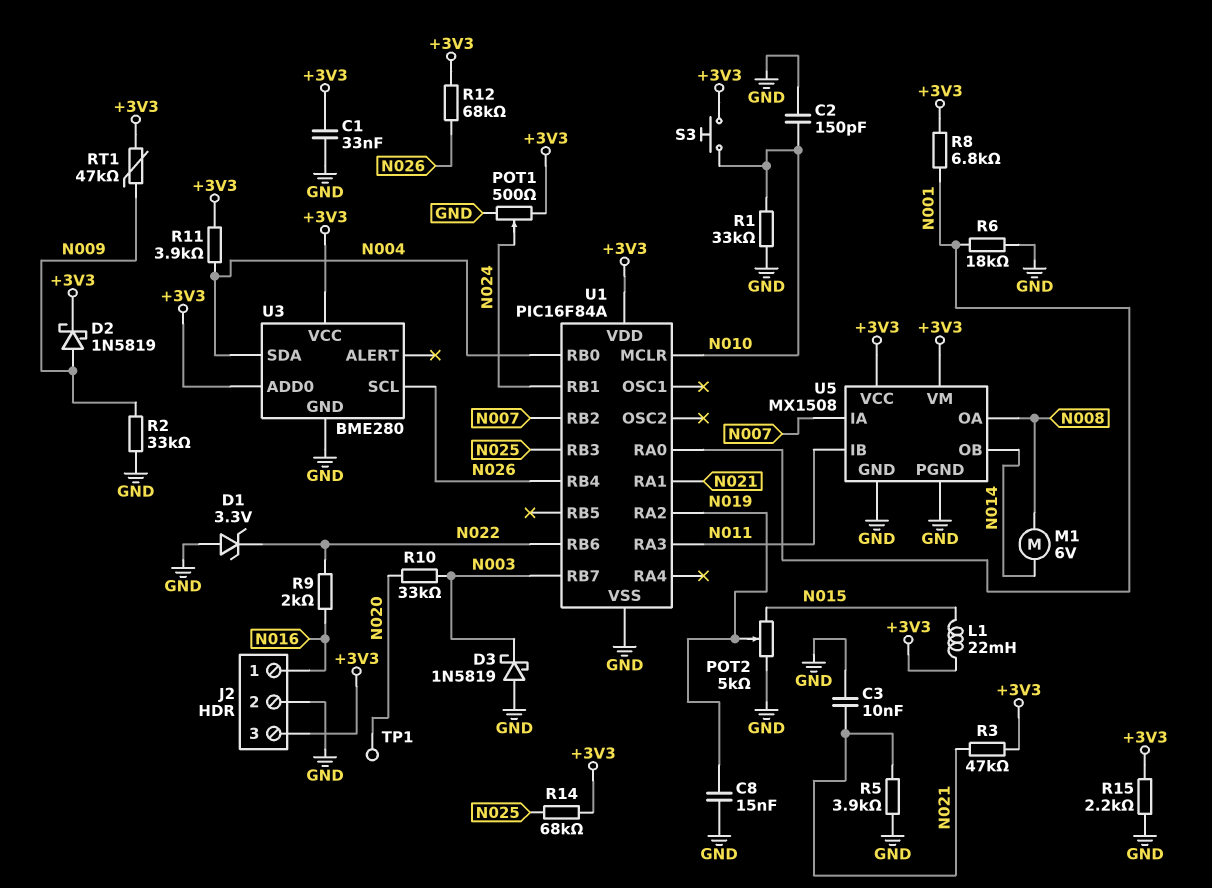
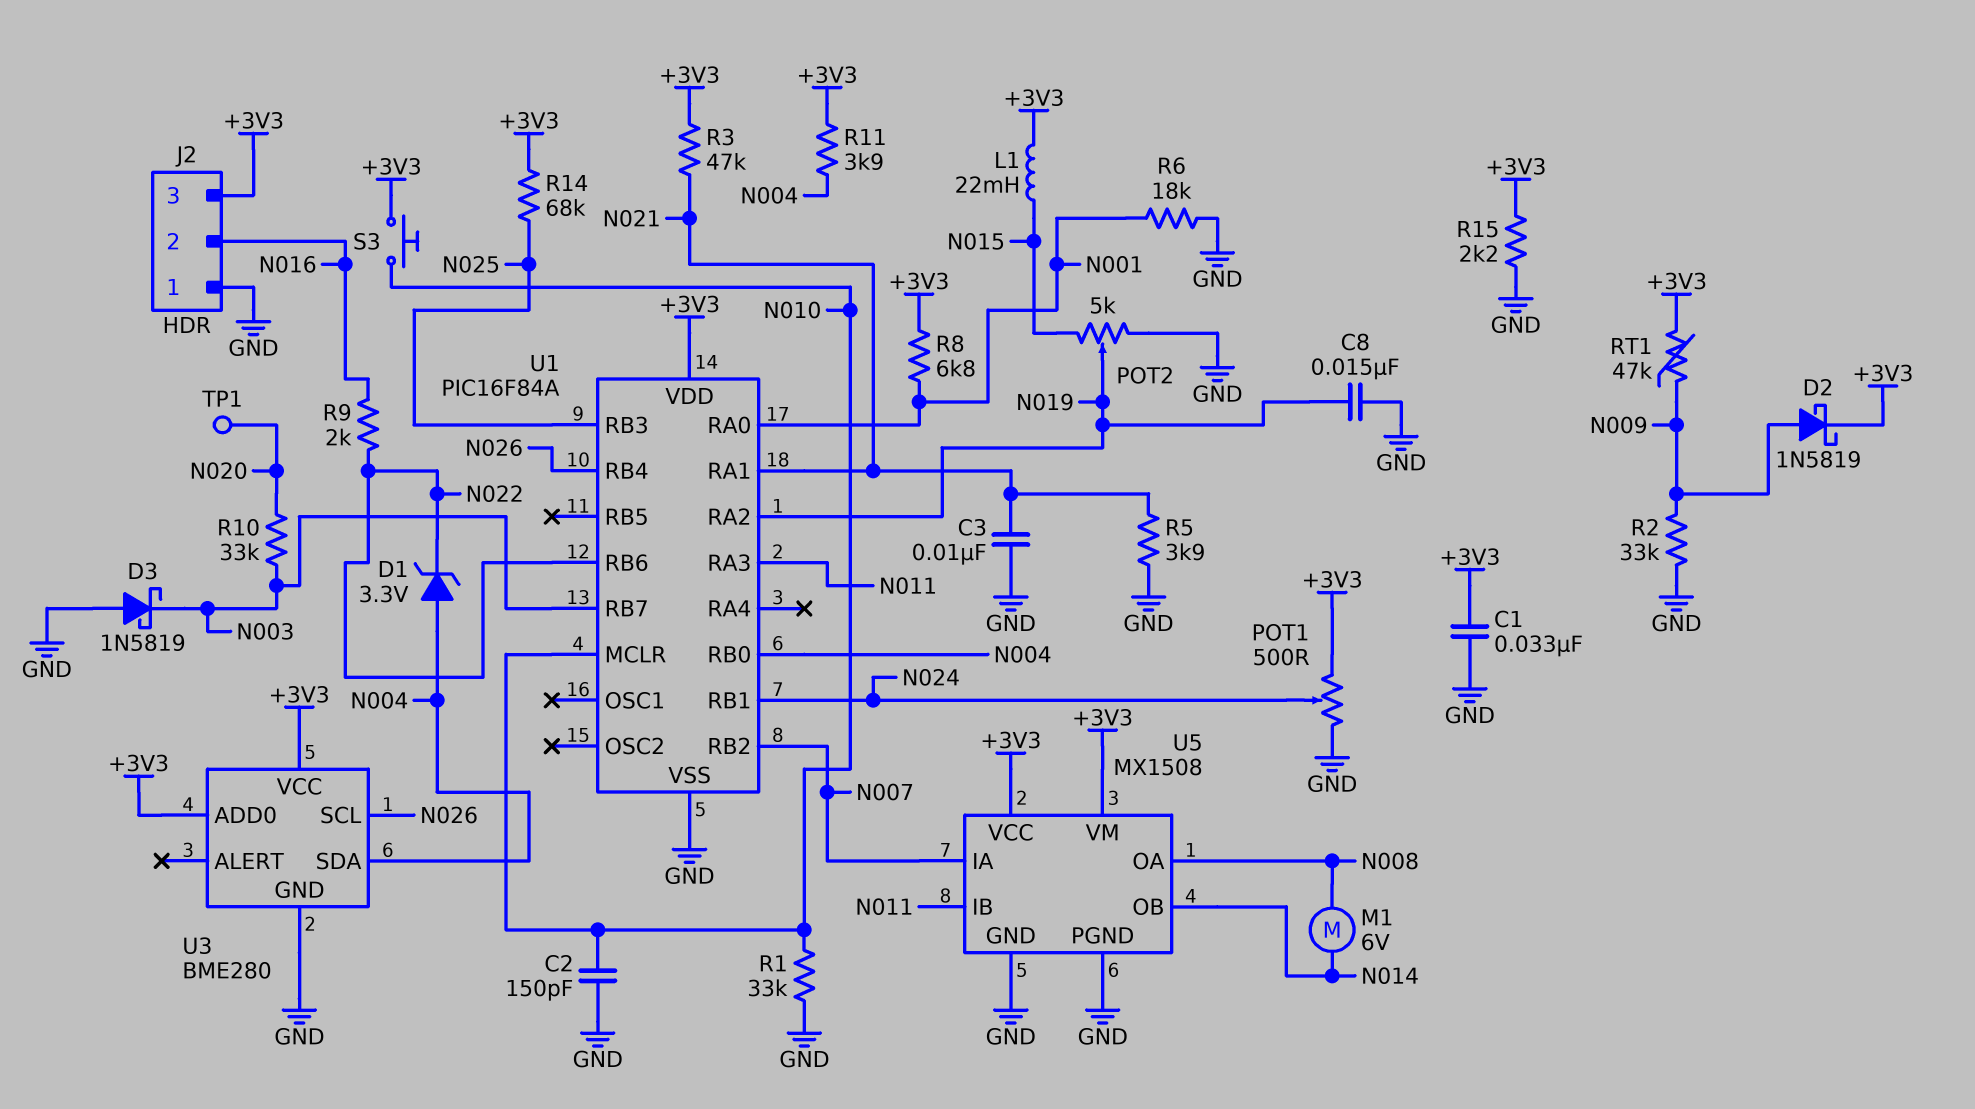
D1: zener 3.3V (A GND, K N022) -> zener 3.3V (A N004, K N022)
J2 pin 1: N016 -> GND
J2 pin 2: GND -> N016
R12: 68k (+3V3, N026) -> none

